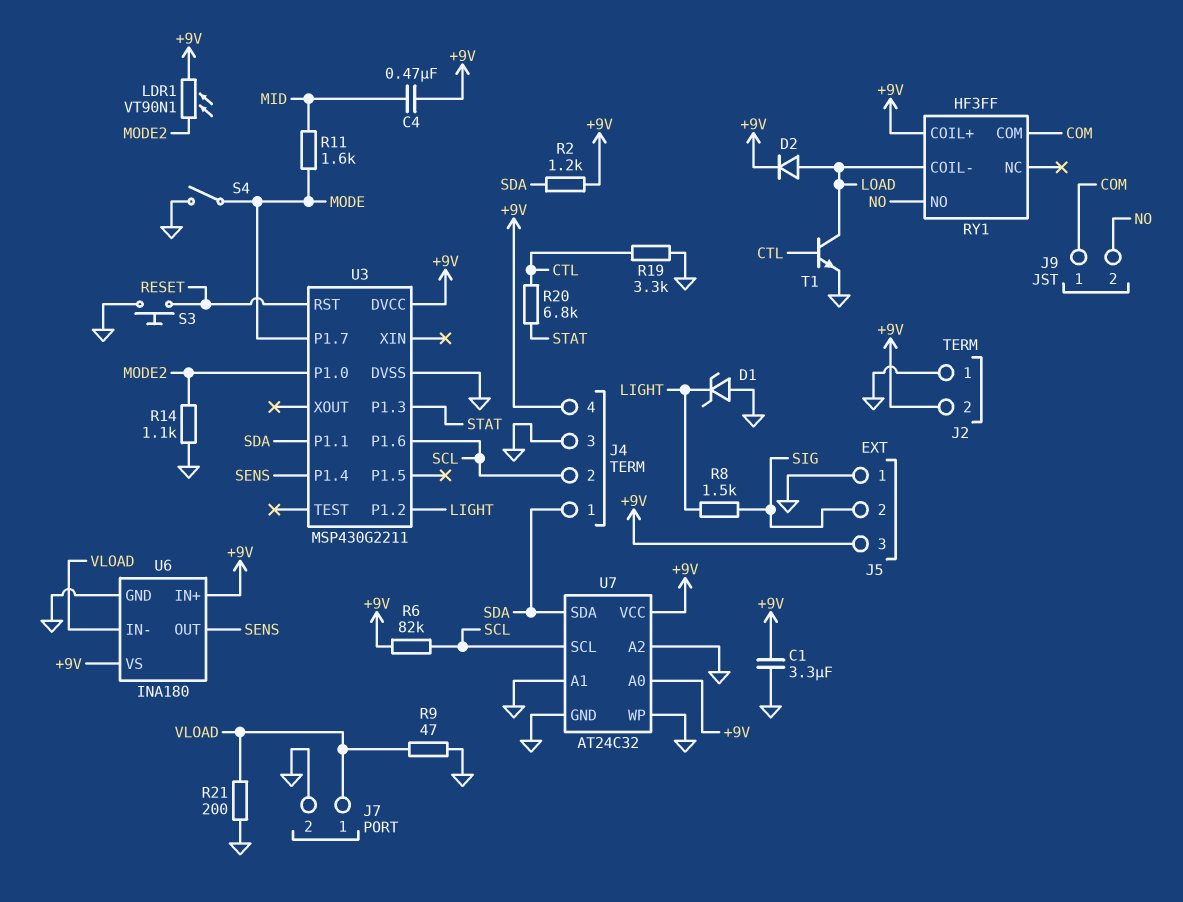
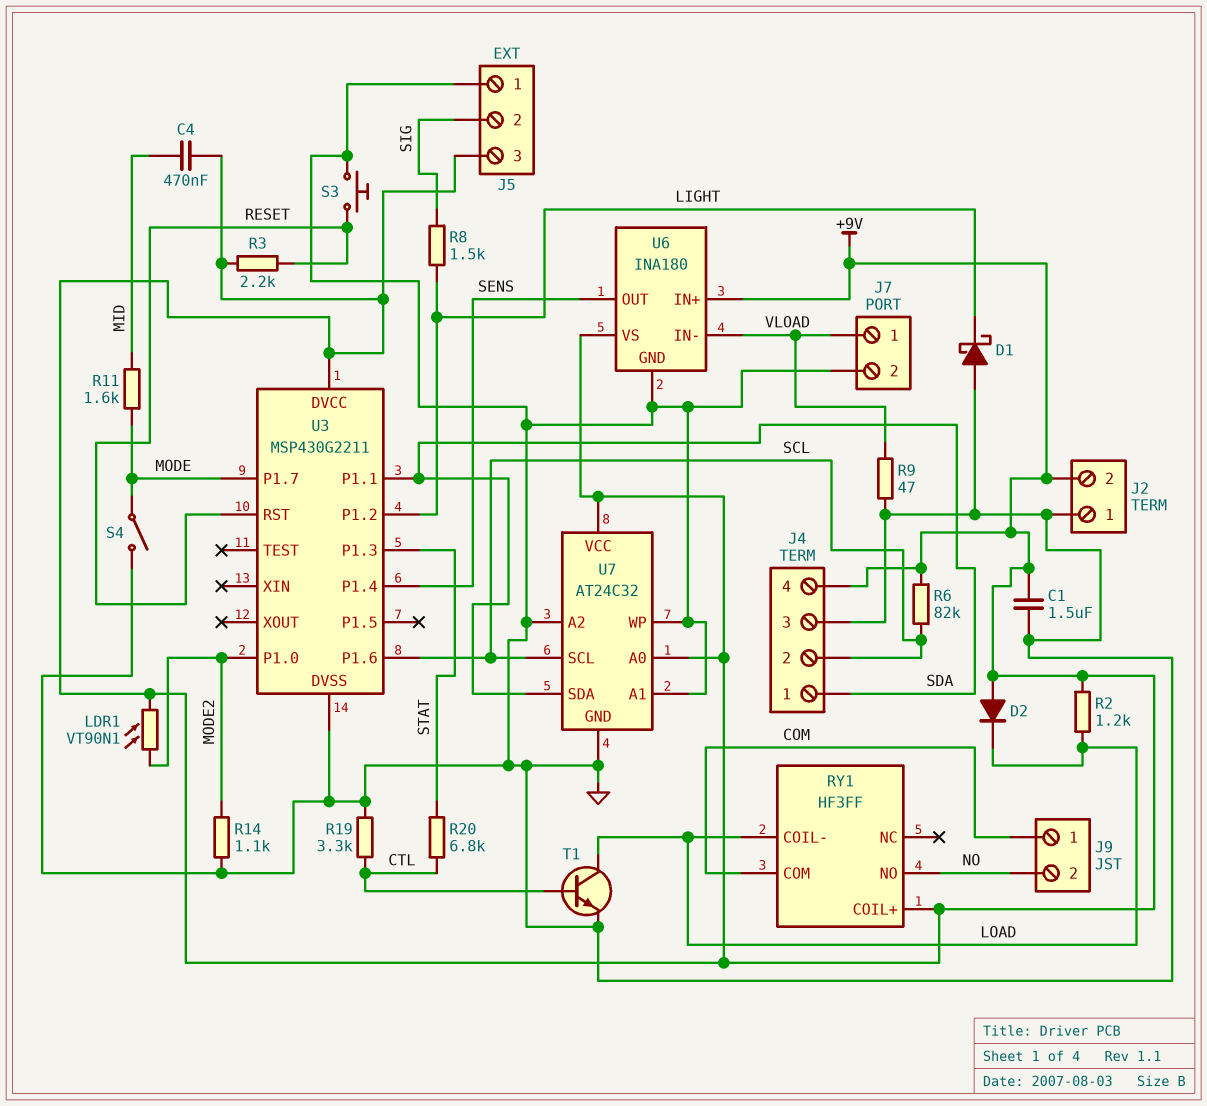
C1: 3.3uF (+9V, GND) -> 1.5uF (+9V, GND)
D1: zener (A GND, K LIGHT) -> schottky (A GND, K LIGHT)
D2: diode (A LOAD, K +9V) -> diode (A +9V, K LOAD)
R2: 1.2k (+9V, SDA) -> 1.2k (+9V, LOAD)
R3: none -> 2.2k (+9V, RESET)
R21: 200 (GND, VLOAD) -> none

